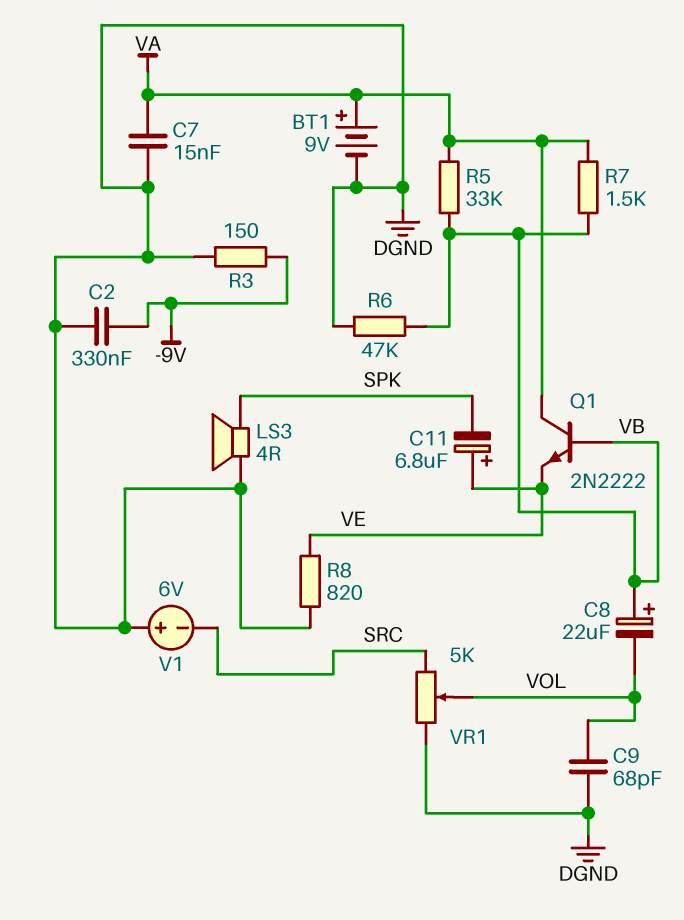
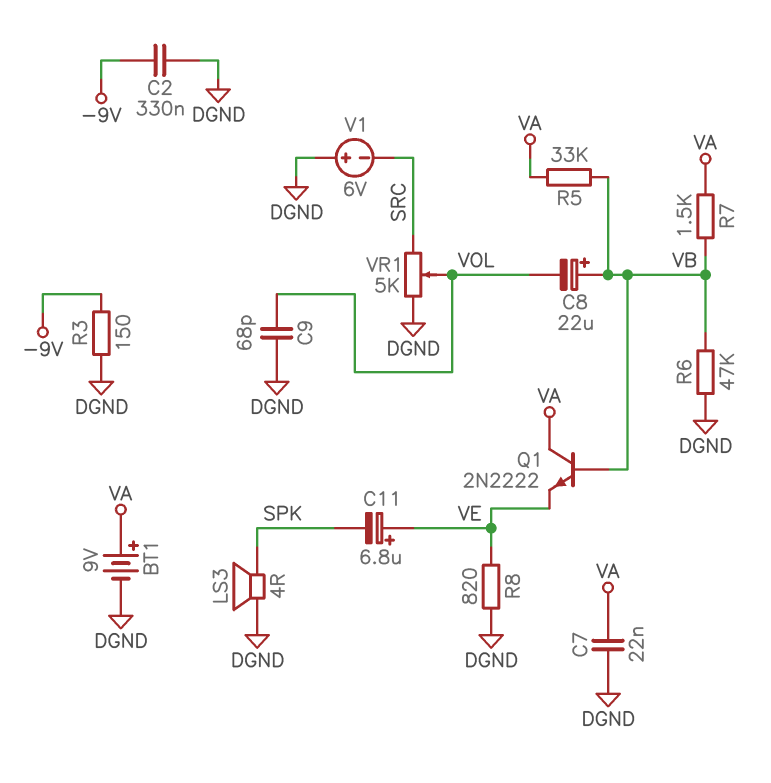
C7: 15nF (DGND, VA) -> 22nF (DGND, VA)

